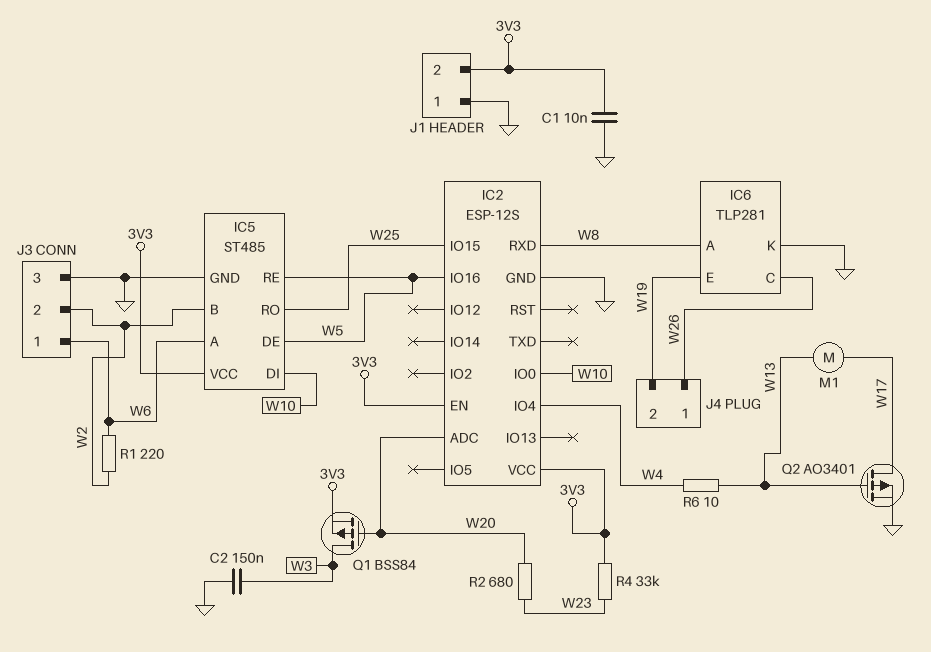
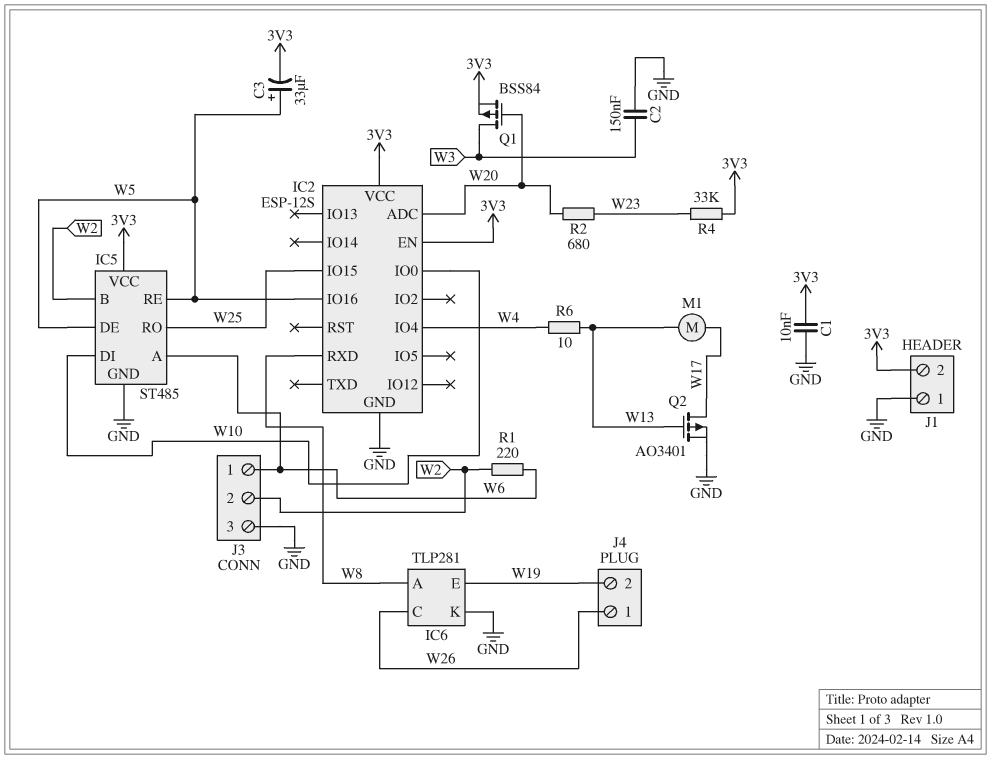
C3: none -> 33uF (plus W5, minus 3V3)

